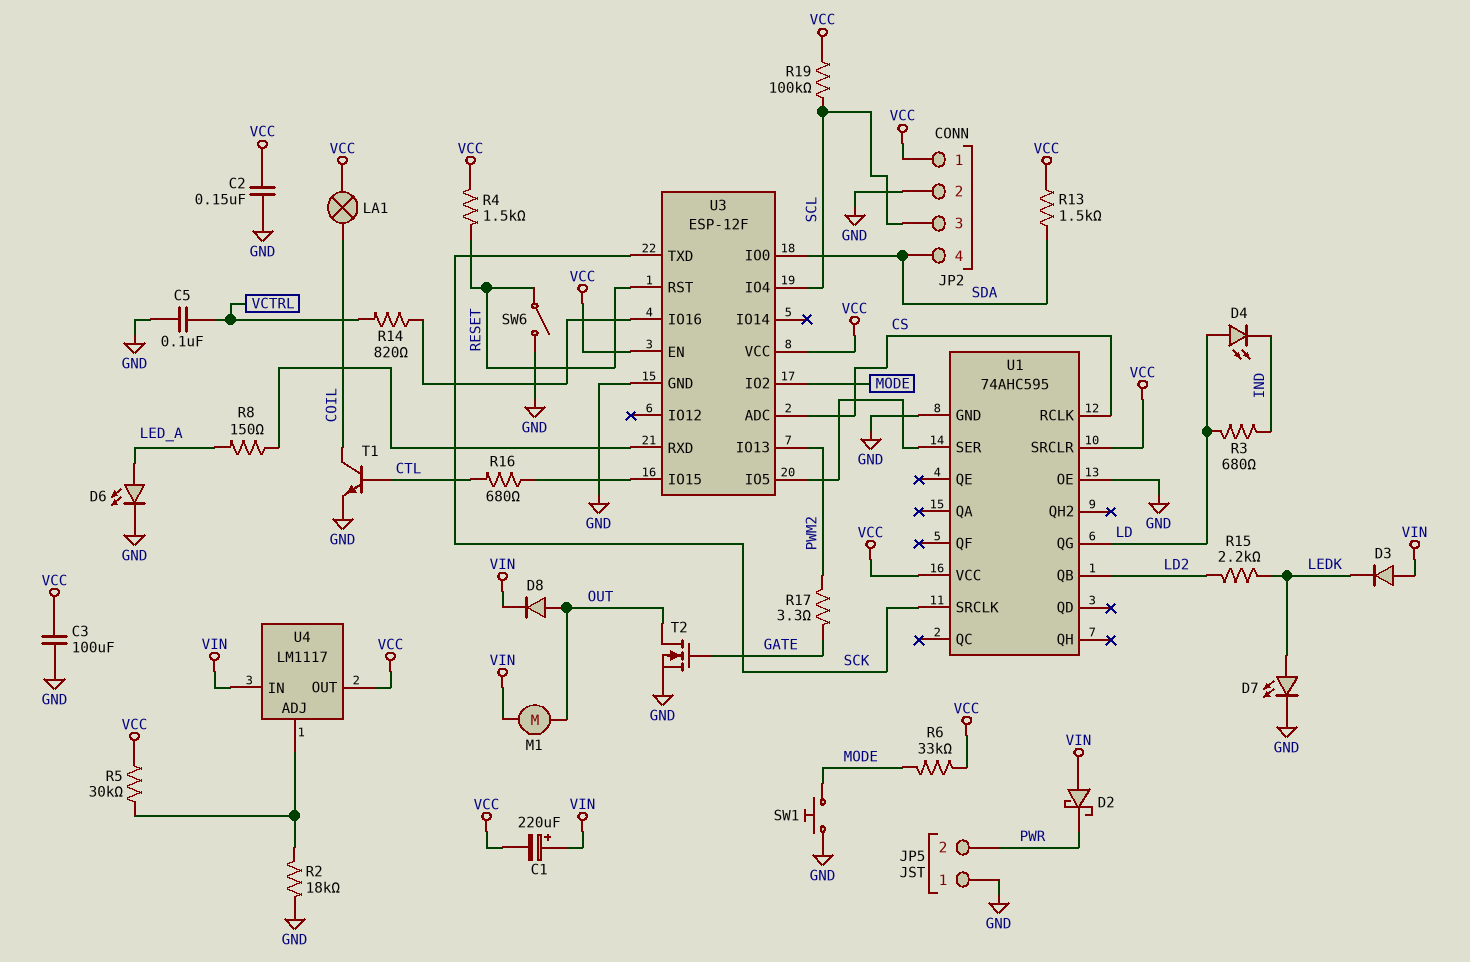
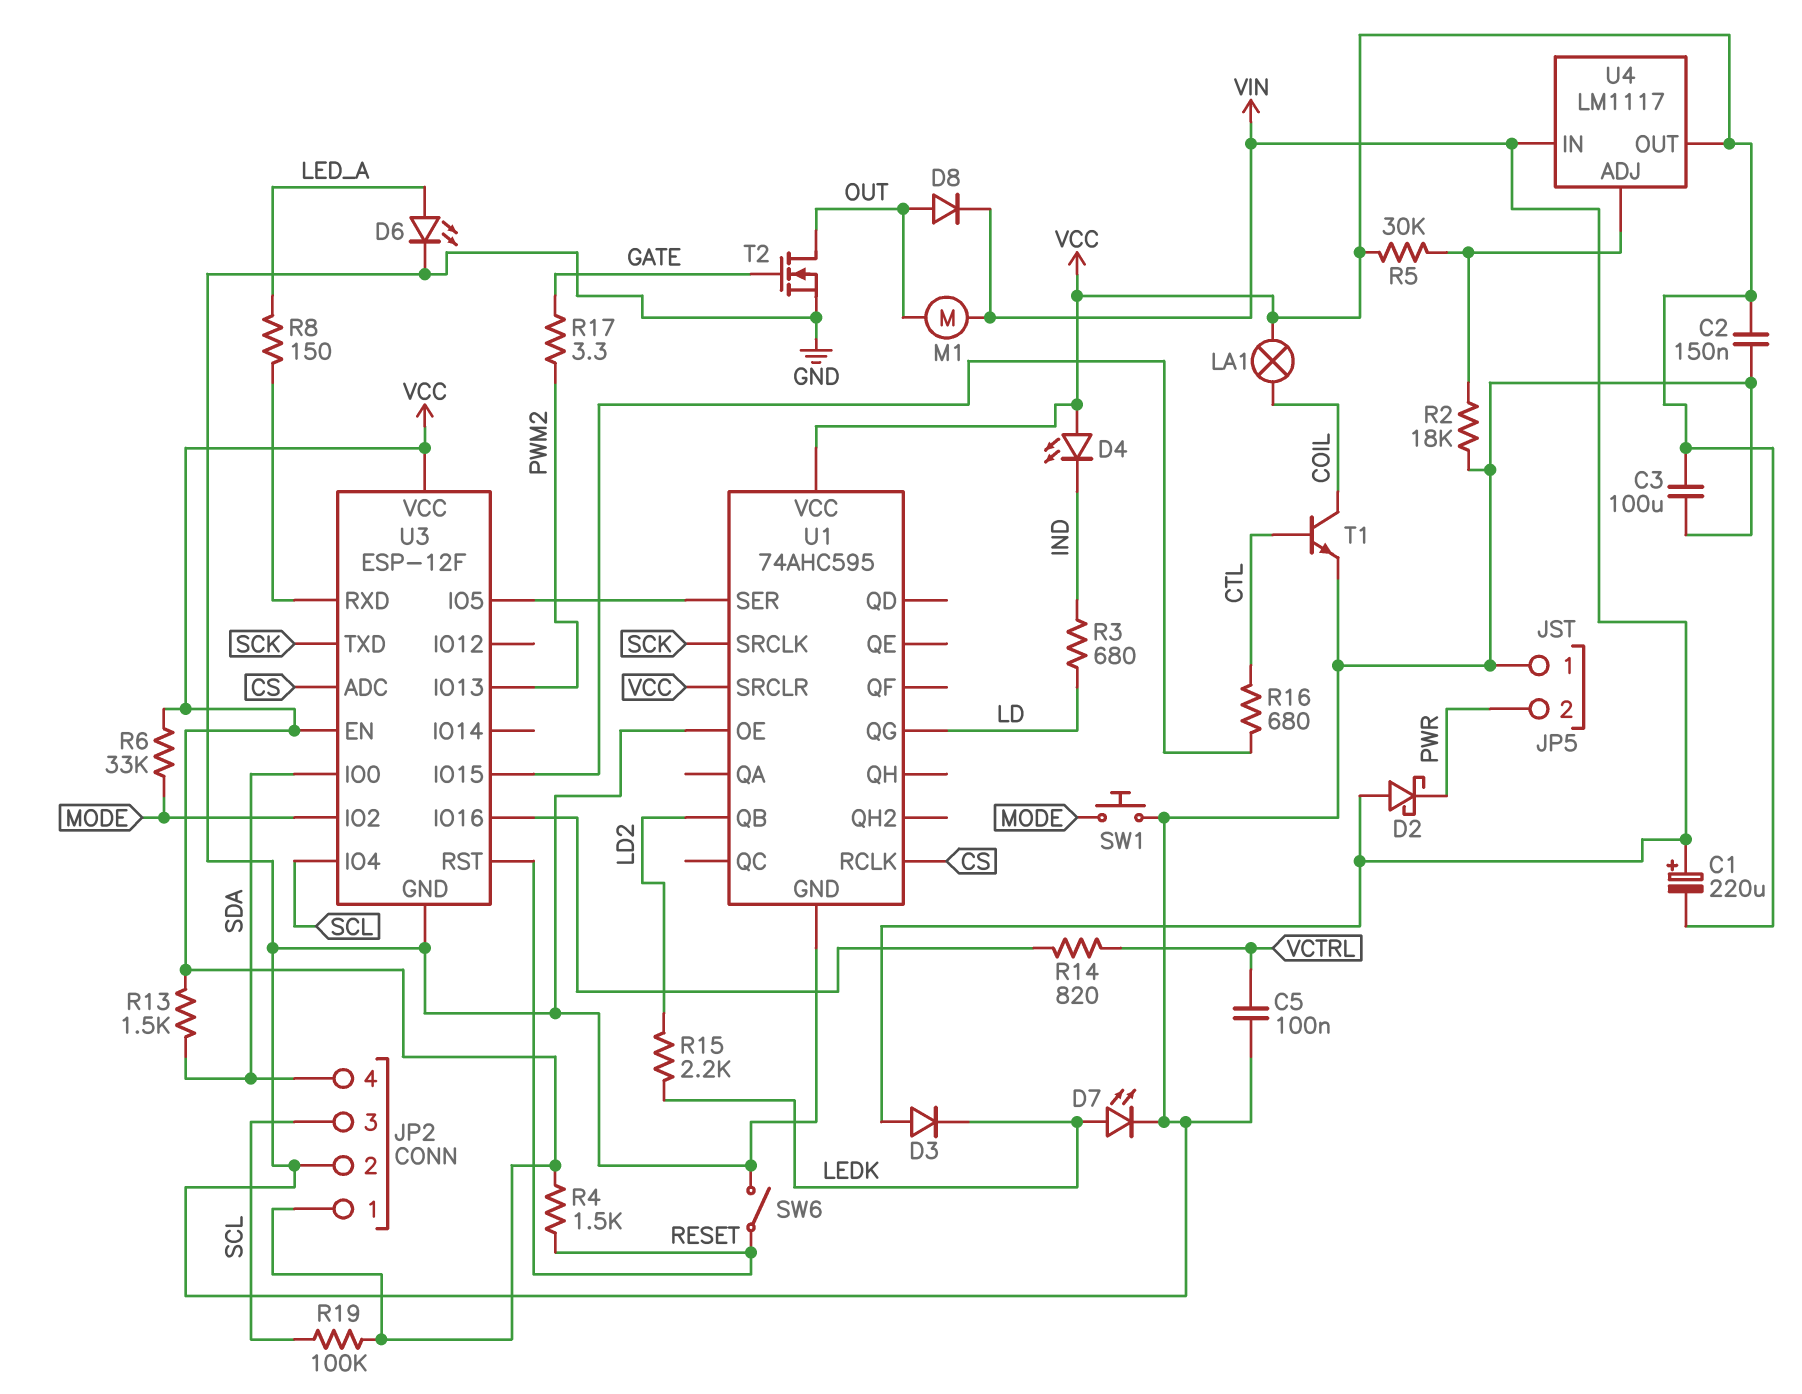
D4: LED (A LD, K IND) -> LED (A VCC, K IND)

